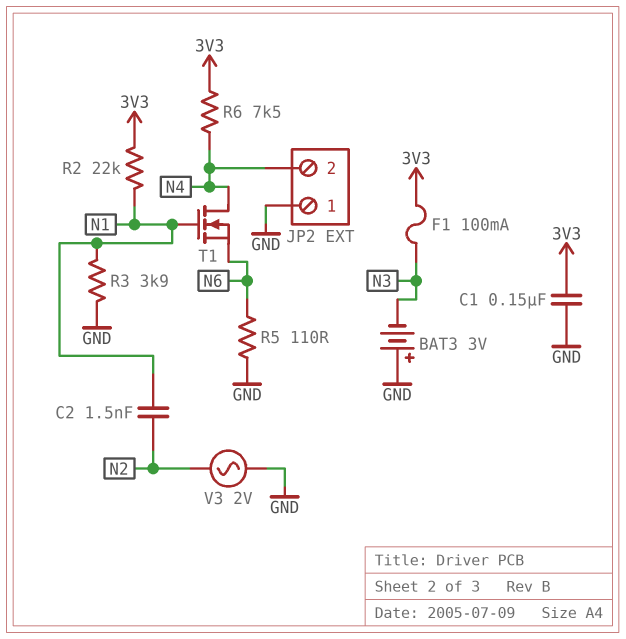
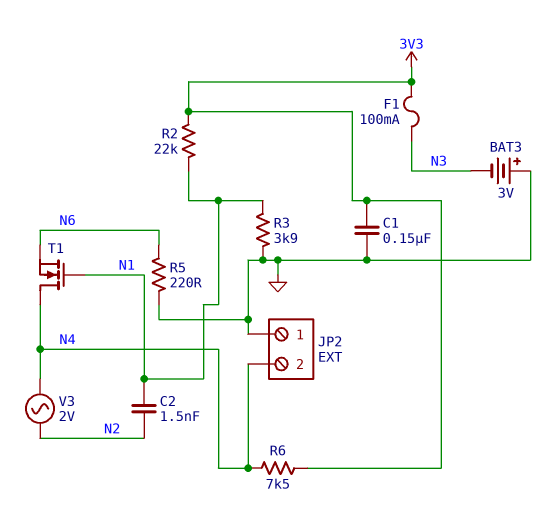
R5: 110 (GND, N6) -> 220 (GND, N6)
V3: AC 2V (GND, N2) -> AC 2V (N2, N4)

